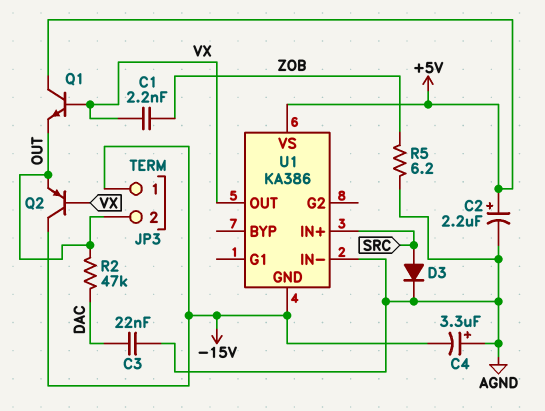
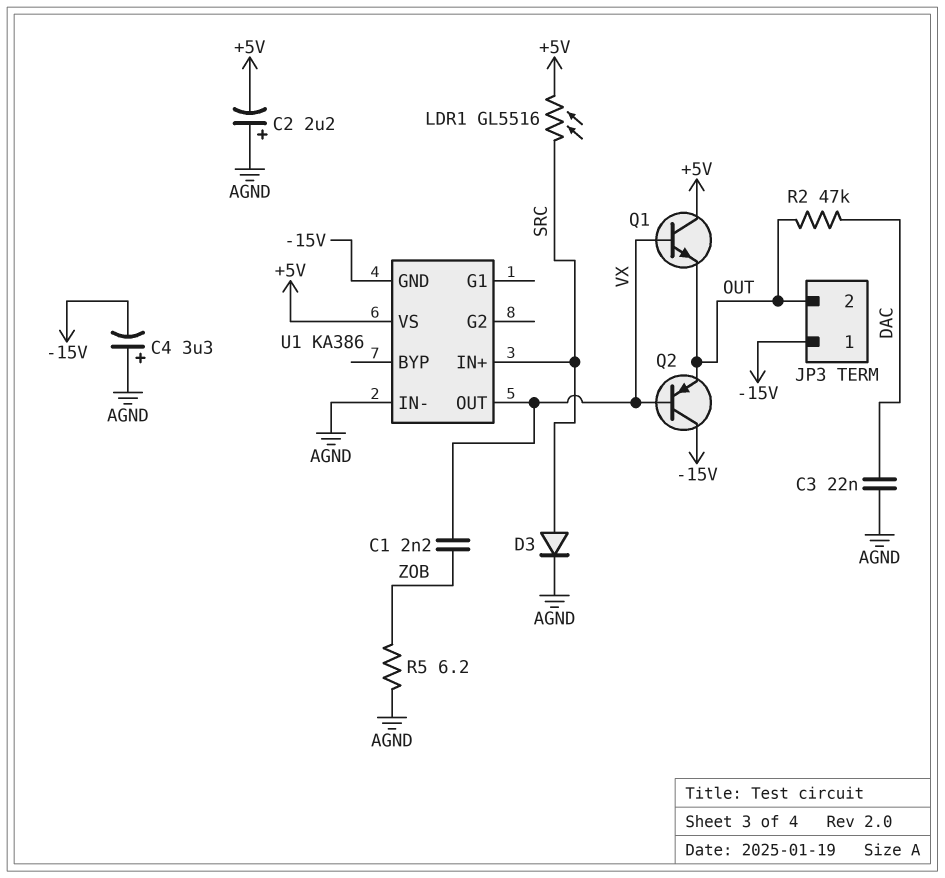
C2: 2.2uF (plus +5V, minus AGND) -> 2.2uF (plus AGND, minus +5V)
LDR1: none -> GL5516 (+5V, SRC)

